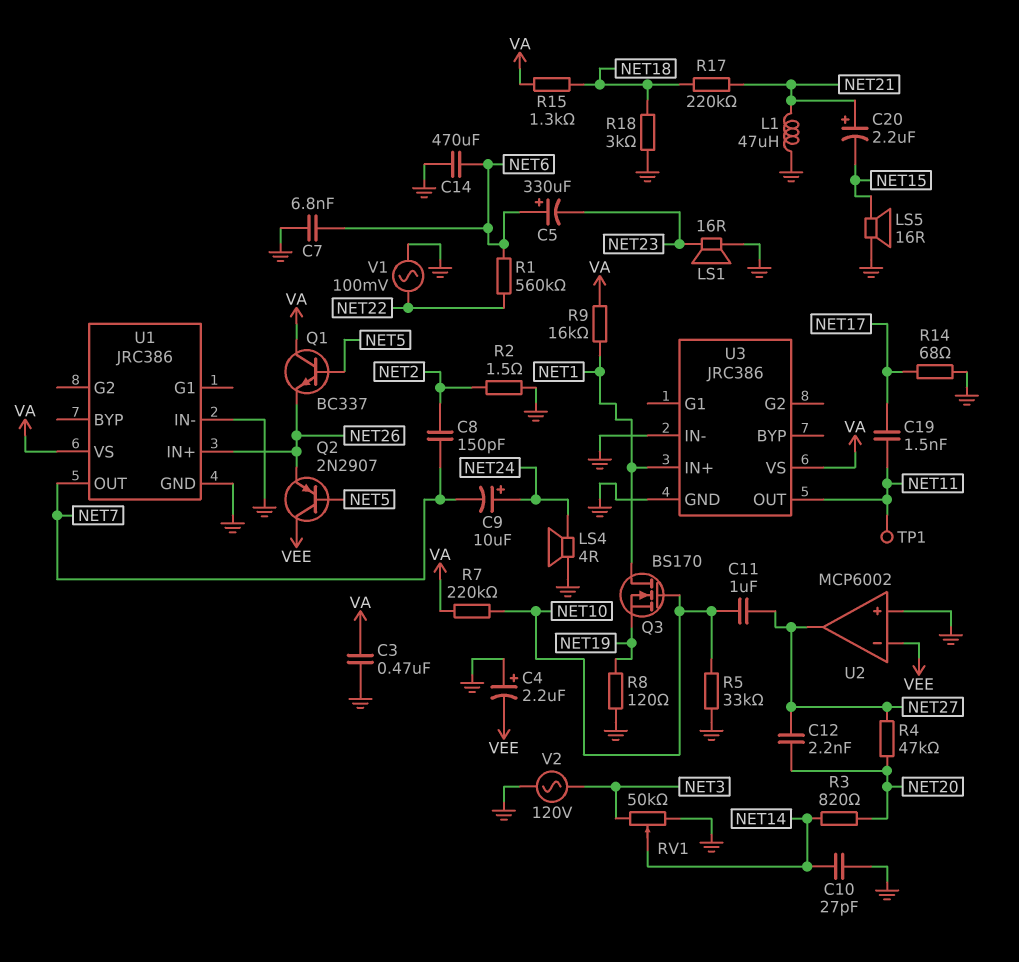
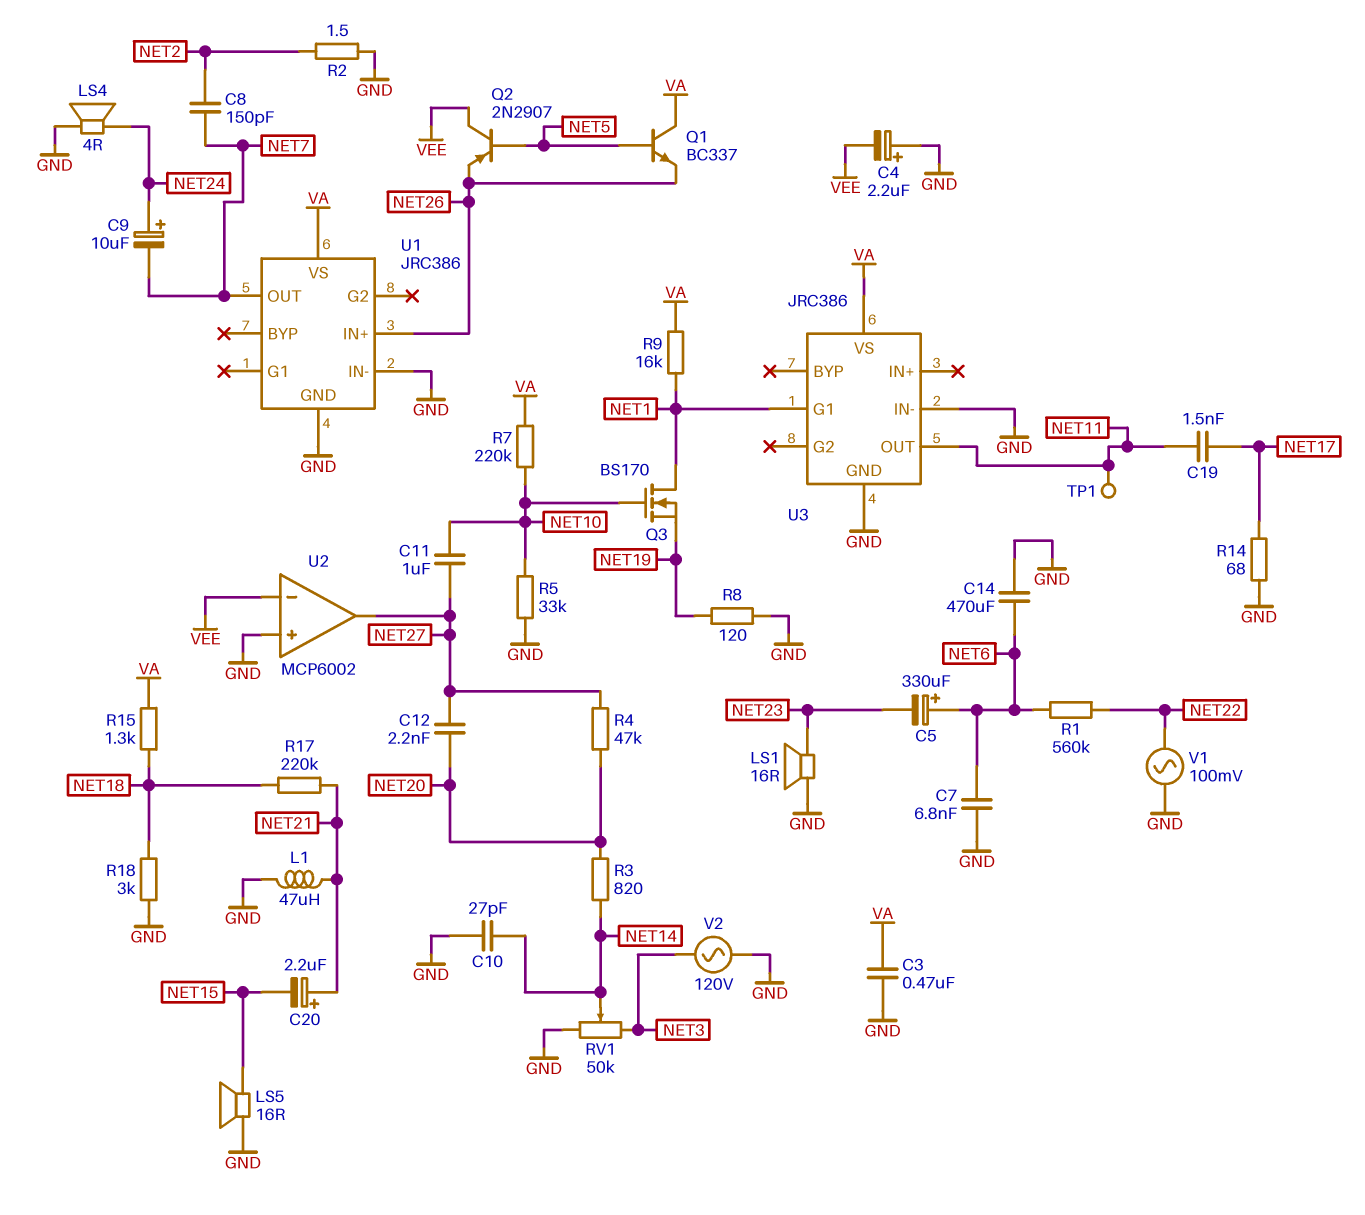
U3 pin G1: none -> NET1
U3 pin IN+: NET1 -> none

